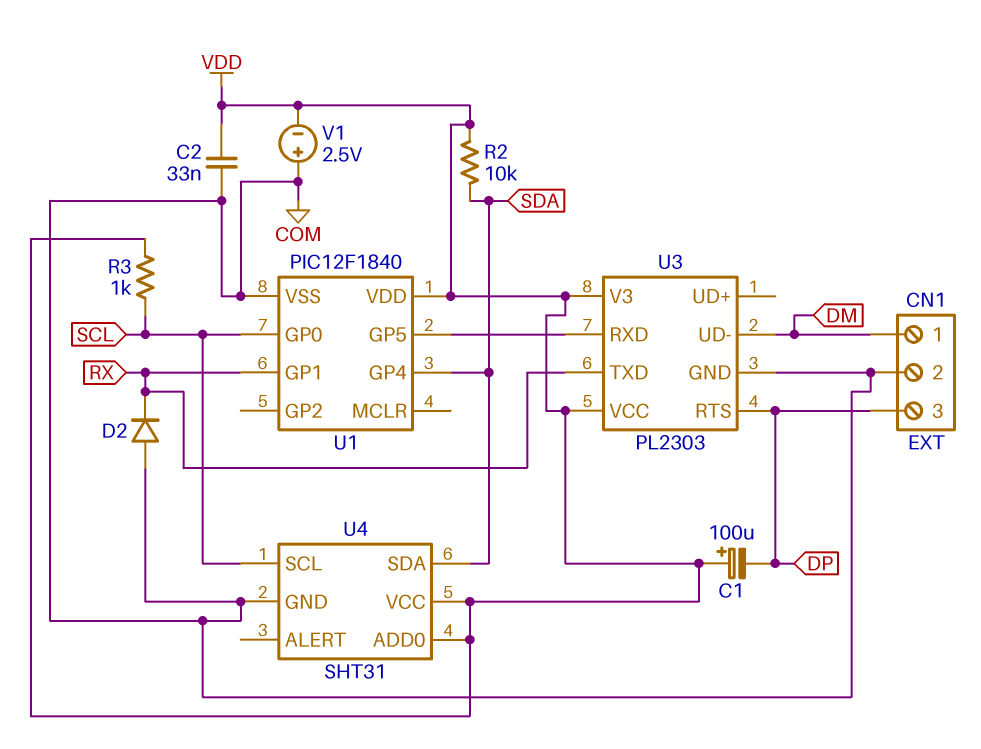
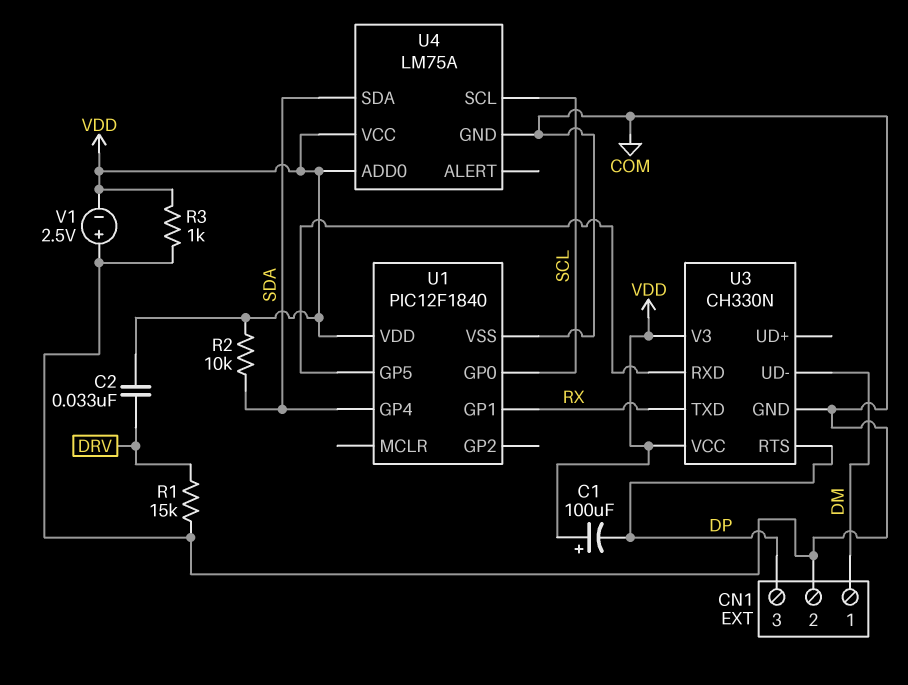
C2: 33nF (COM, VDD) -> 33nF (DRV, VDD)
D2: diode (A COM, K RX) -> none
R1: none -> 15k (COM, DRV)
R3: 1k (SCL, VDD) -> 1k (COM, VDD)
U3: PL2303 -> CH330N
U4: SHT31 -> LM75A

